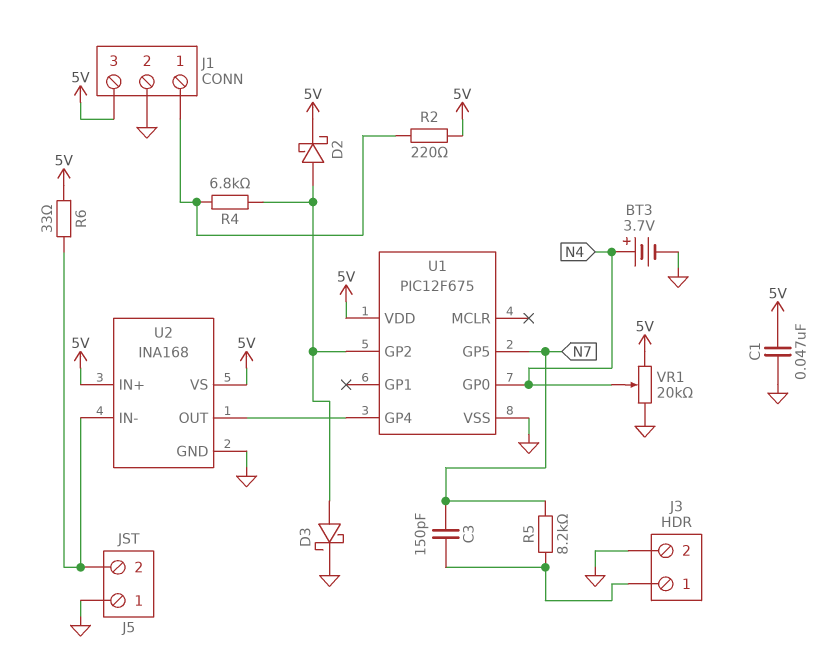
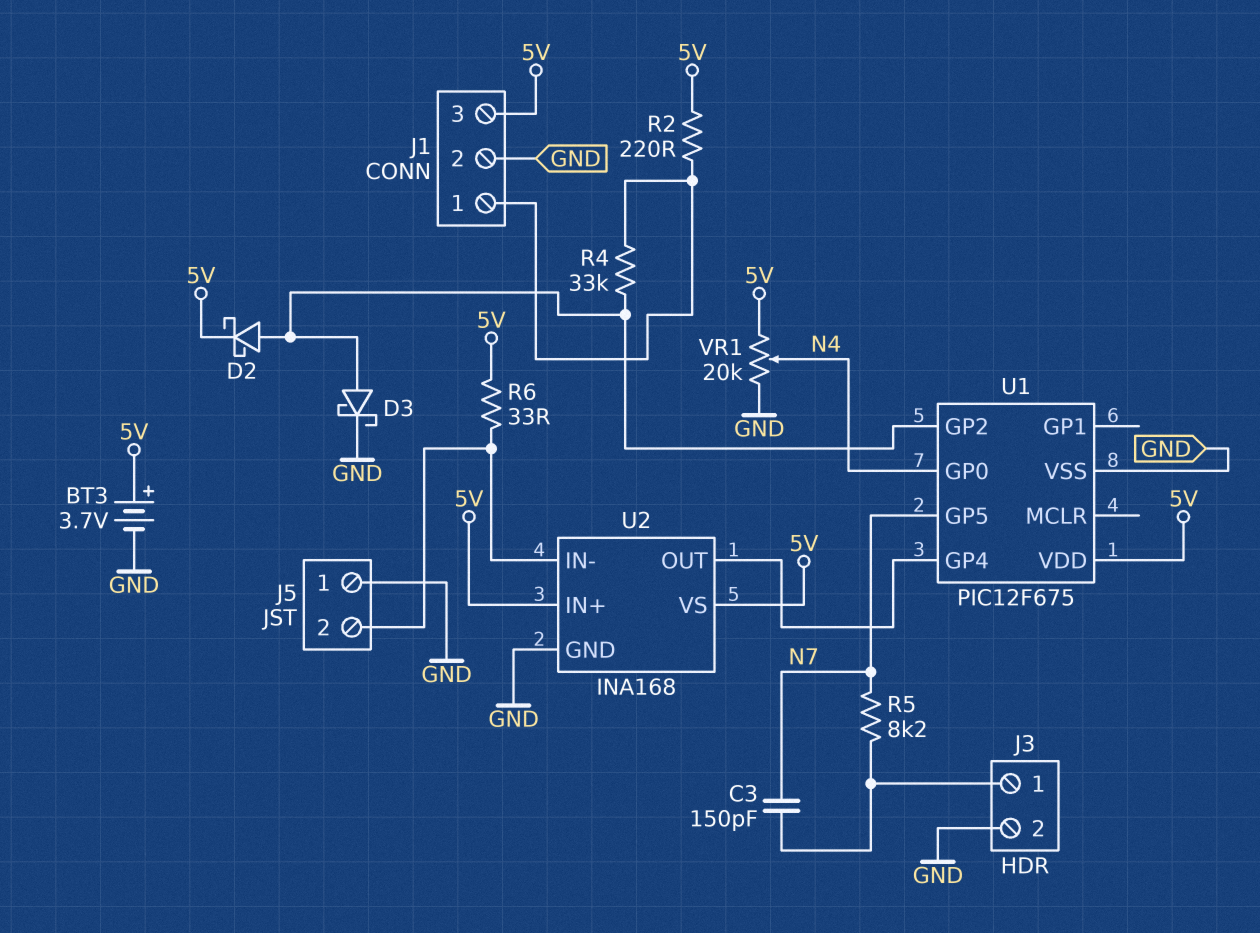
BT3: 3.7V (plus N4, minus GND) -> 3.7V (plus 5V, minus GND)
C1: 47nF (5V, GND) -> none
R4: 6.8k (J1/1, U1/GP2) -> 33k (J1/1, U1/GP2)

